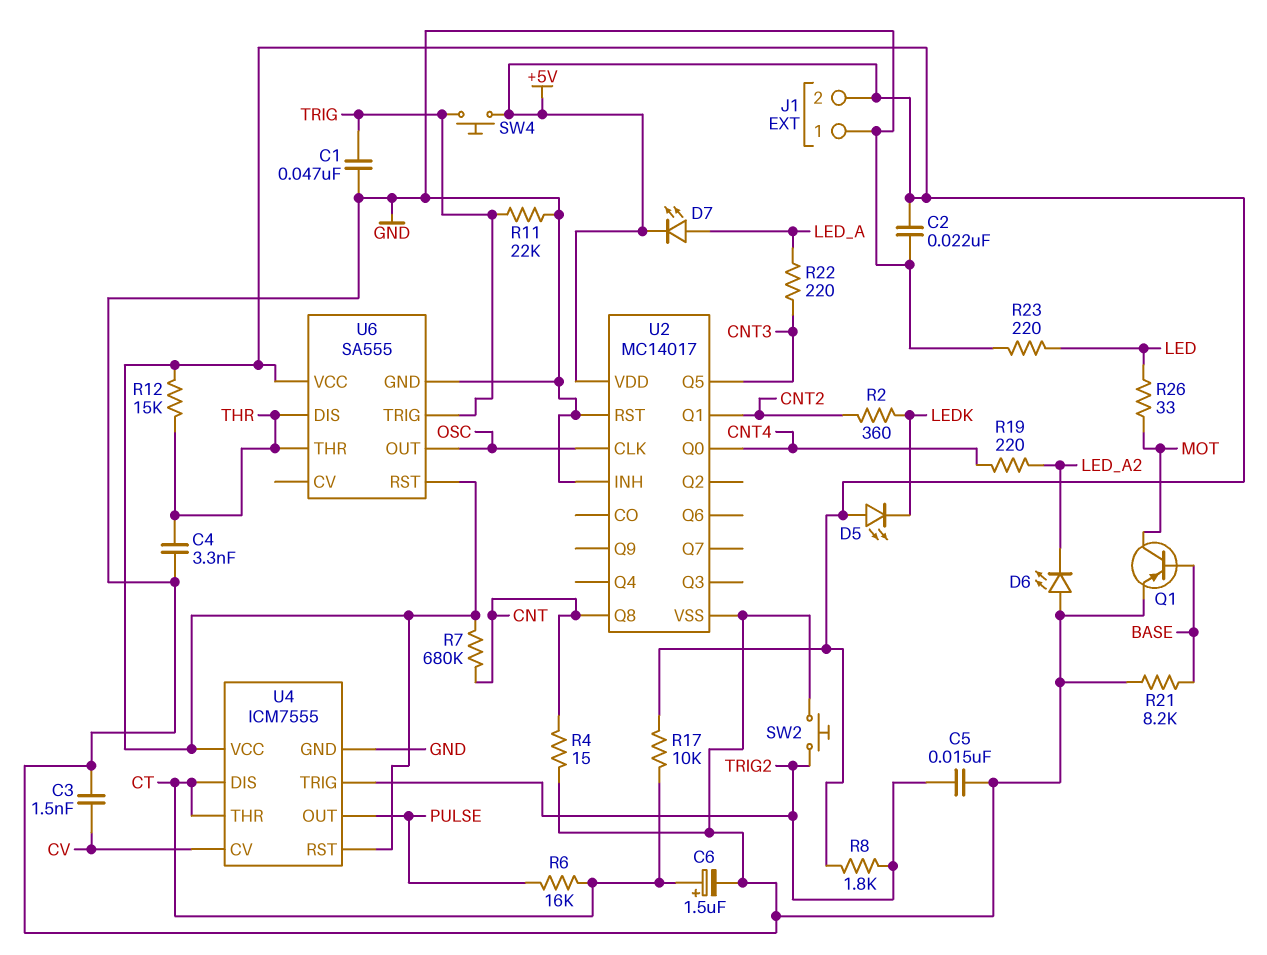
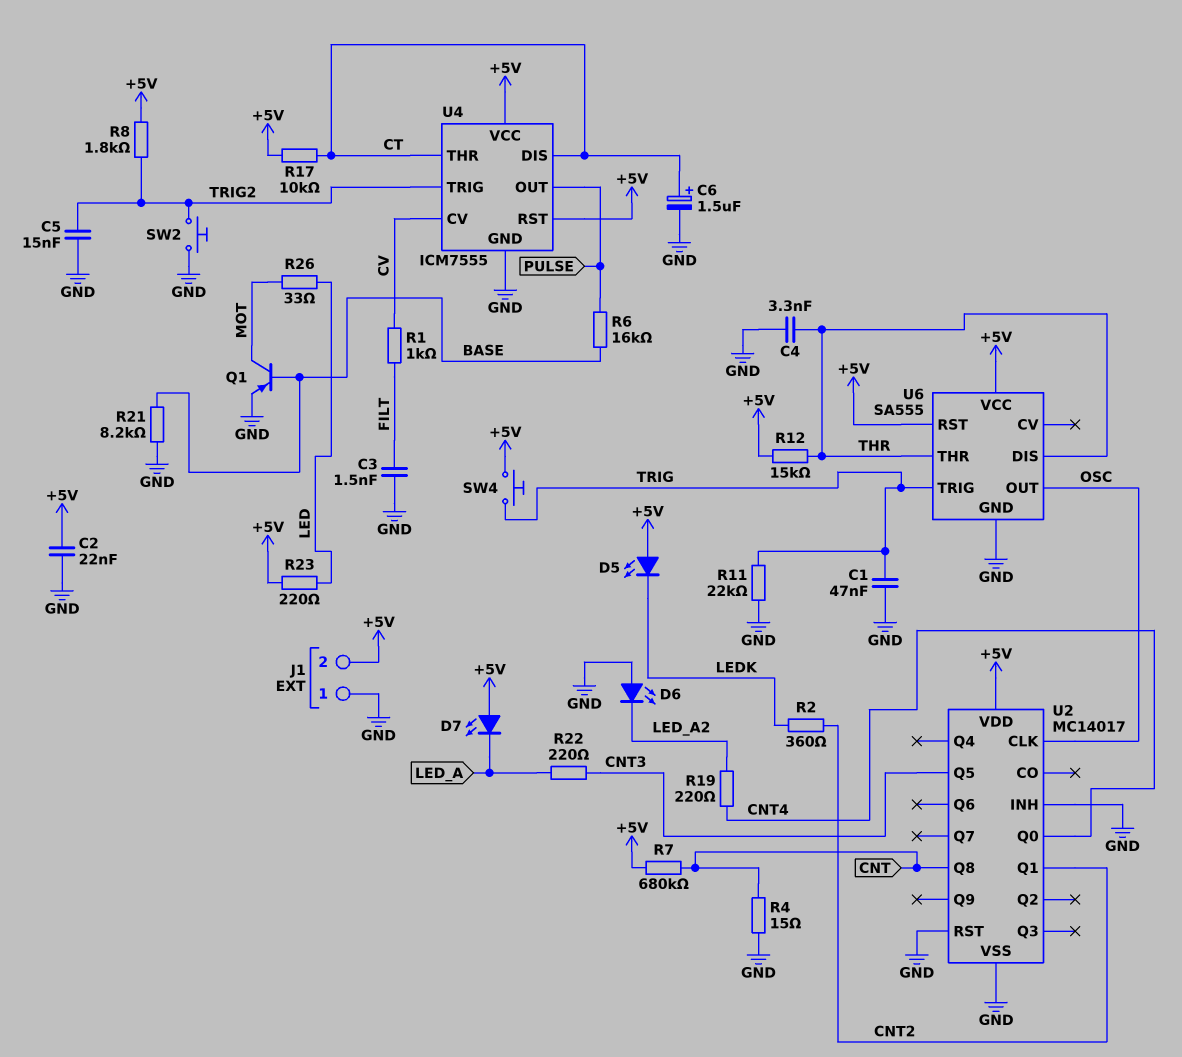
C3: 1.5nF (CV, GND) -> 1.5nF (FILT, GND)
D7: LED (A LED_A, K +5V) -> LED (A +5V, K LED_A)
R1: none -> 1k (CV, FILT)
R6: 16k (CT, PULSE) -> 16k (BASE, PULSE)
R23: 220 (GND, LED) -> 220 (+5V, LED)

